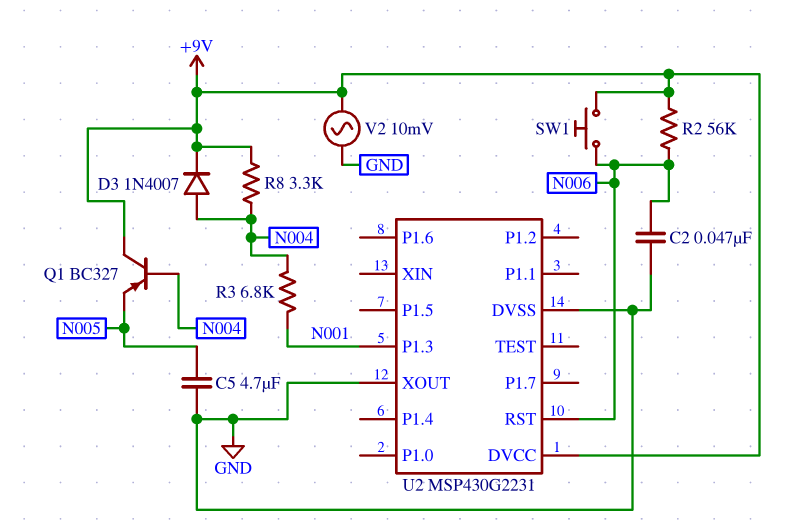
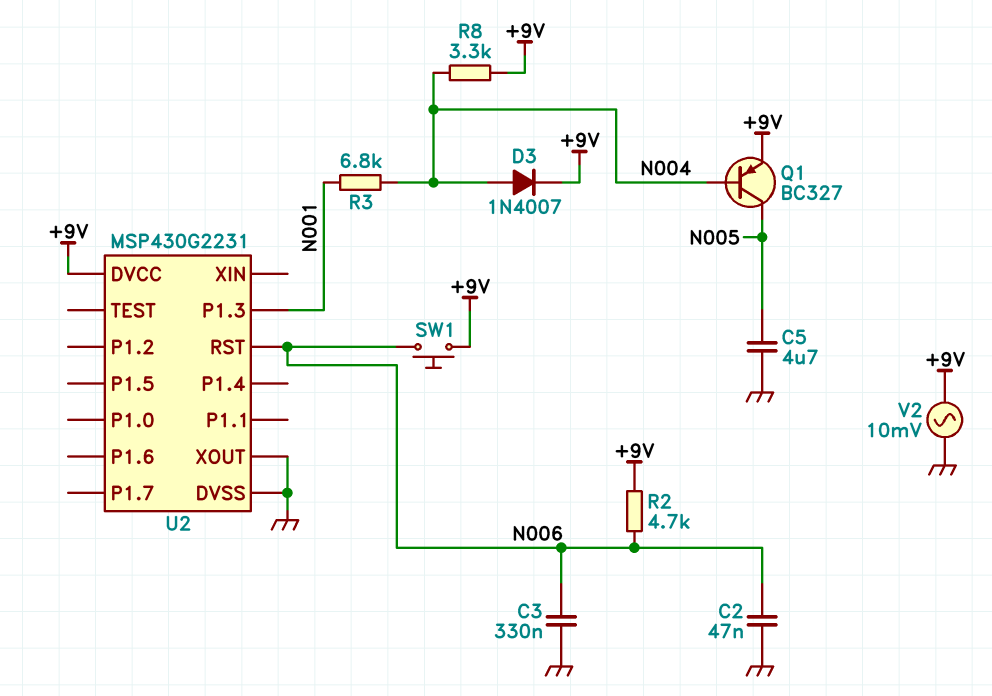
C3: none -> 330nF (GND, N006)
Q1: PNP BC327 (B N004, C +9V, E N005) -> PNP BC327 (B N004, C N005, E +9V)
R2: 56k (+9V, N006) -> 4.7k (+9V, N006)

